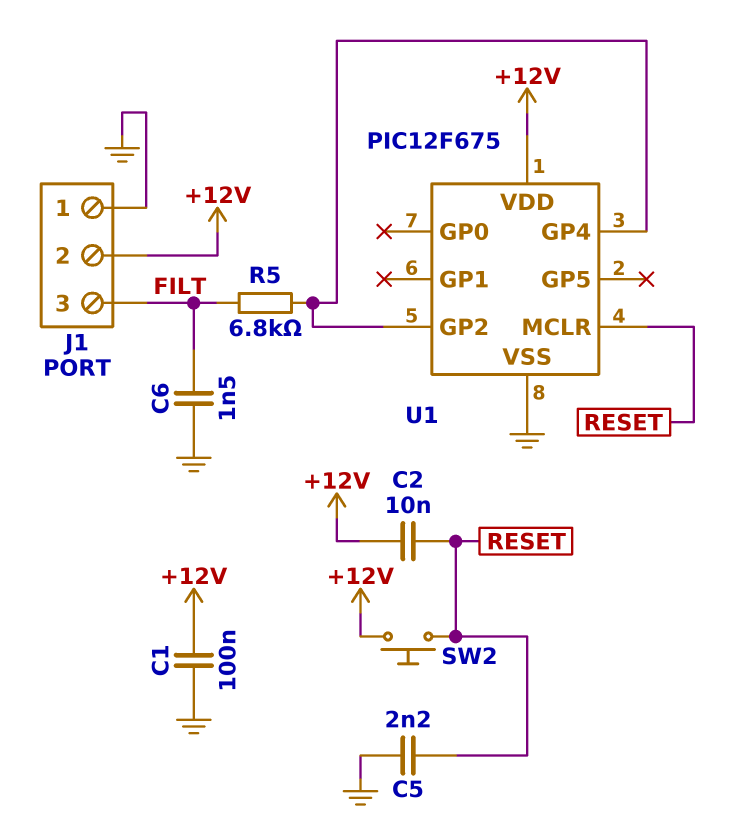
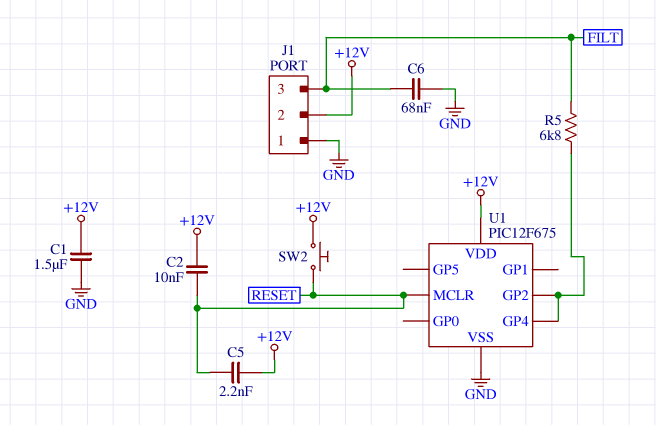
C1: 100nF (+12V, GND) -> 1.5uF (+12V, GND)
C5: 2.2nF (GND, RESET) -> 2.2nF (+12V, RESET)
C6: 1.5nF (FILT, GND) -> 68nF (FILT, GND)

